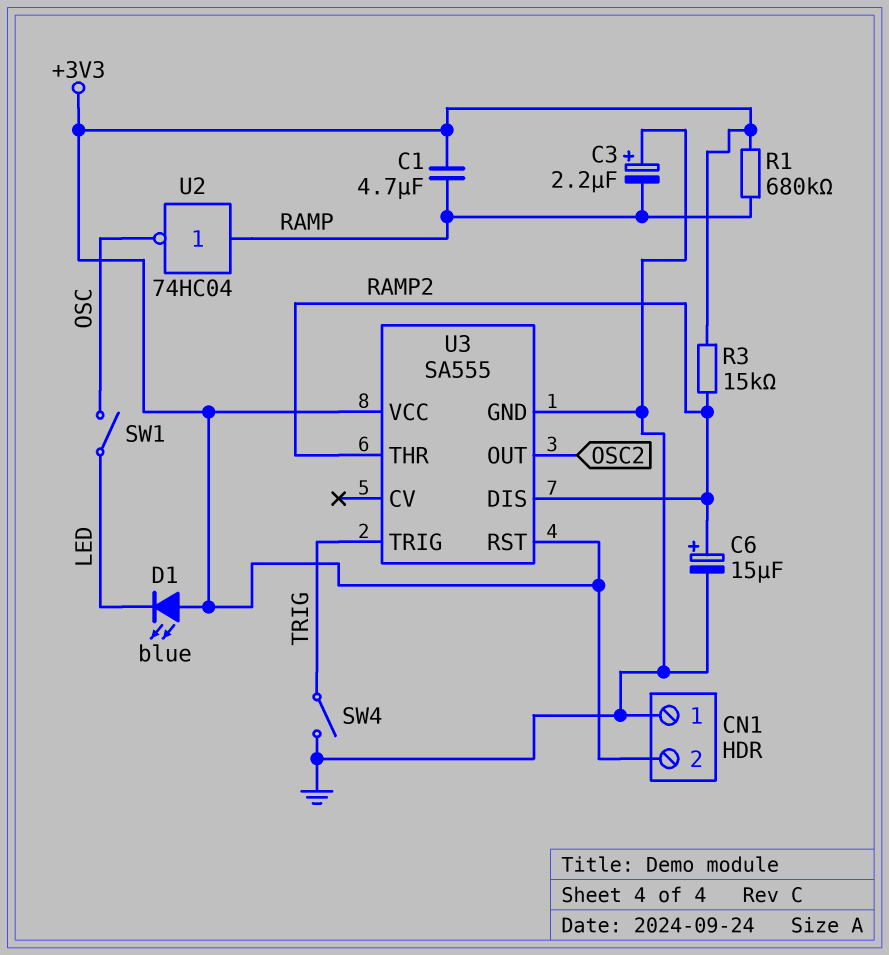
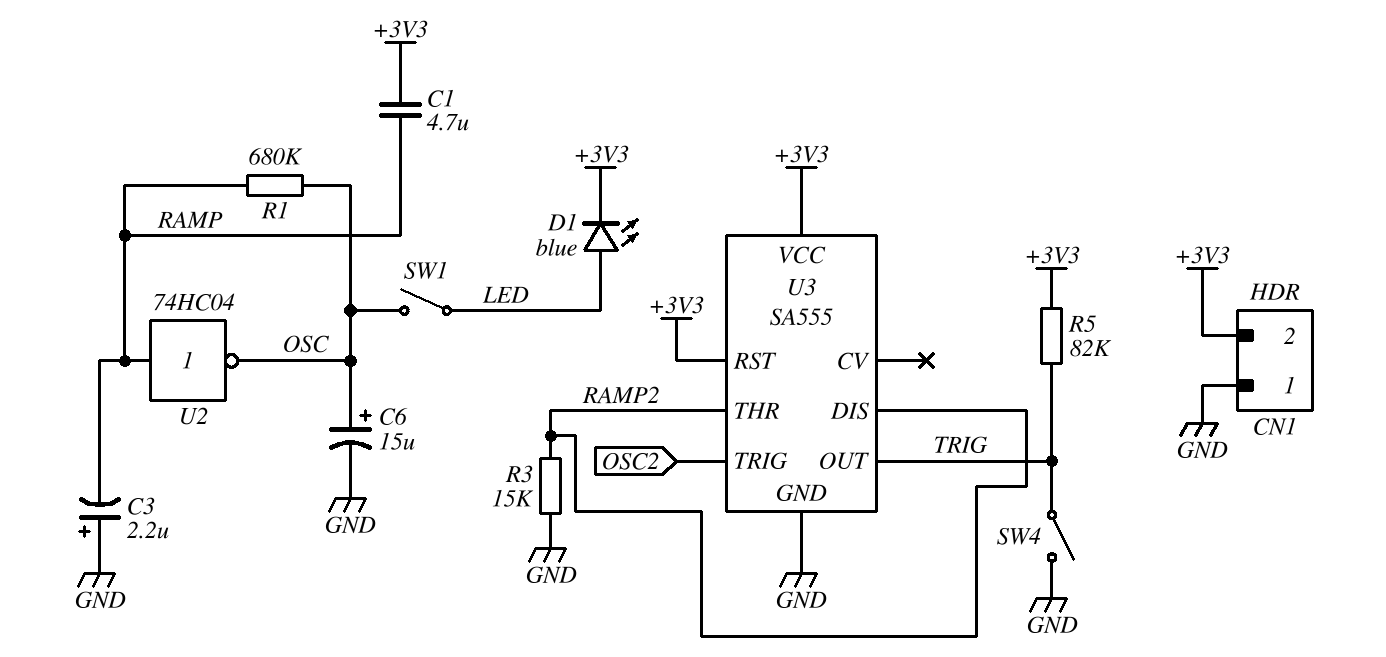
C6: 15uF (plus RAMP2, minus GND) -> 15uF (plus OSC, minus GND)
D1: LED blue (A +3V3, K LED) -> LED blue (A LED, K +3V3)
R1: 680k (+3V3, RAMP) -> 680k (OSC, RAMP)
R3: 15k (+3V3, RAMP2) -> 15k (GND, RAMP2)
R5: none -> 82k (+3V3, TRIG)
U3 pin OUT: OSC2 -> TRIG
U3 pin TRIG: TRIG -> OSC2

